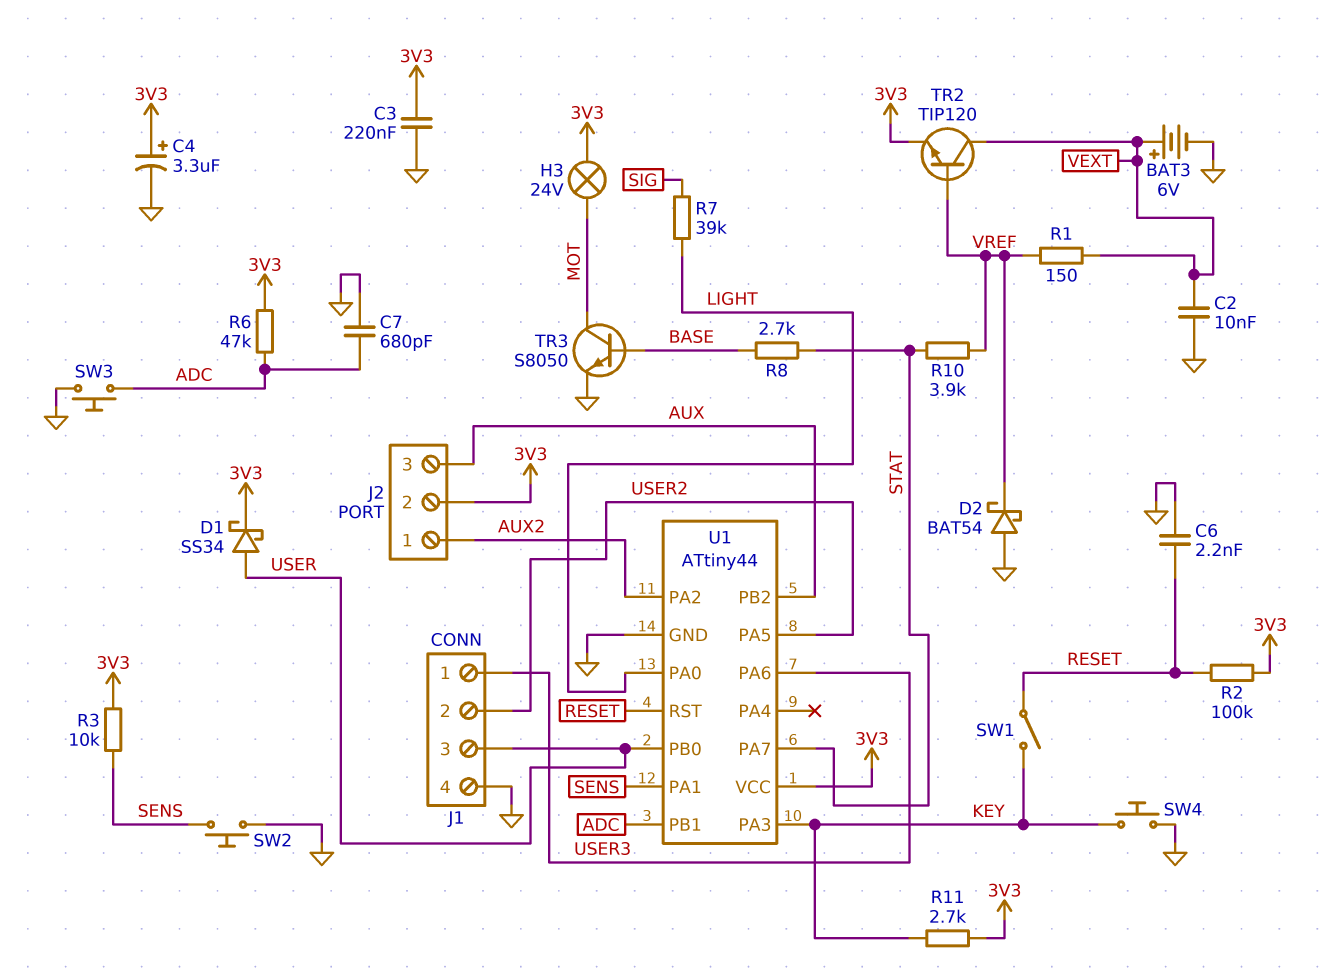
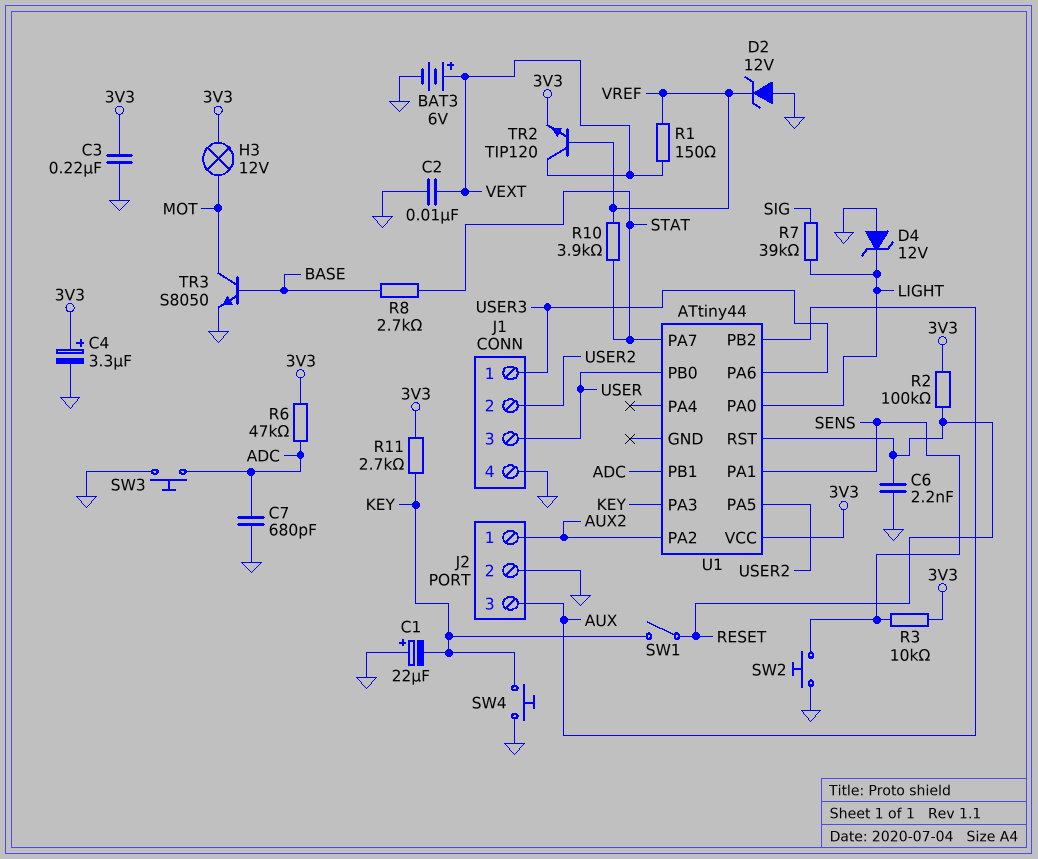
C1: none -> 22uF (plus GND, minus KEY)
D1: schottky SS34 (A USER, K 3V3) -> none
D2: schottky BAT54 (A GND, K VREF) -> zener 12V (A GND, K VREF)
D4: none -> zener 12V (A GND, K LIGHT)
H3: lamp 24V (3V3, MOT) -> lamp 12V (3V3, MOT)
J2 pin 2: 3V3 -> GND
U1 pin GND: GND -> none

